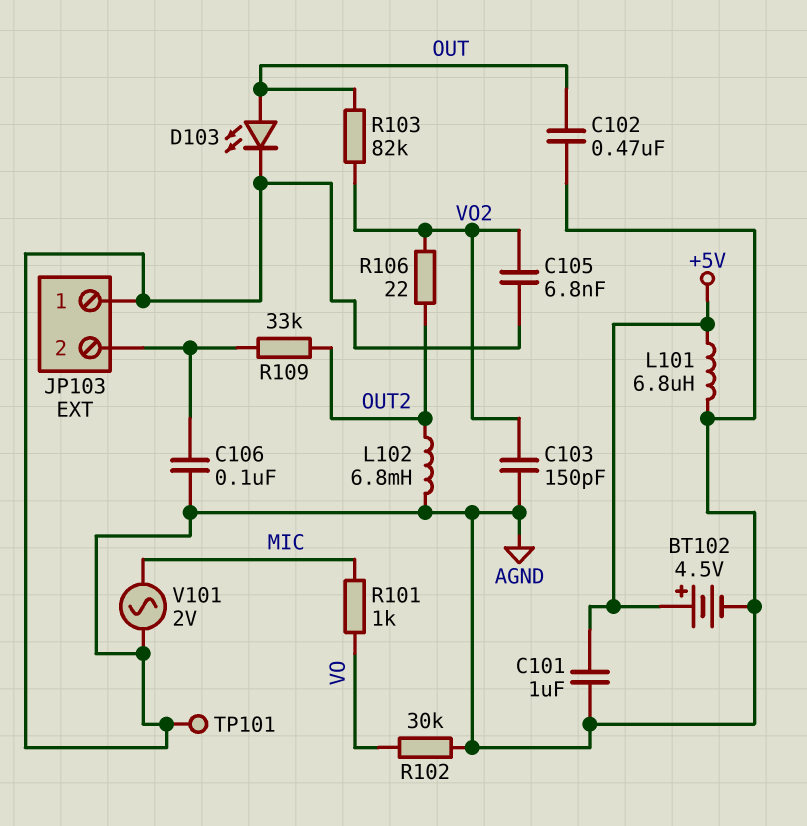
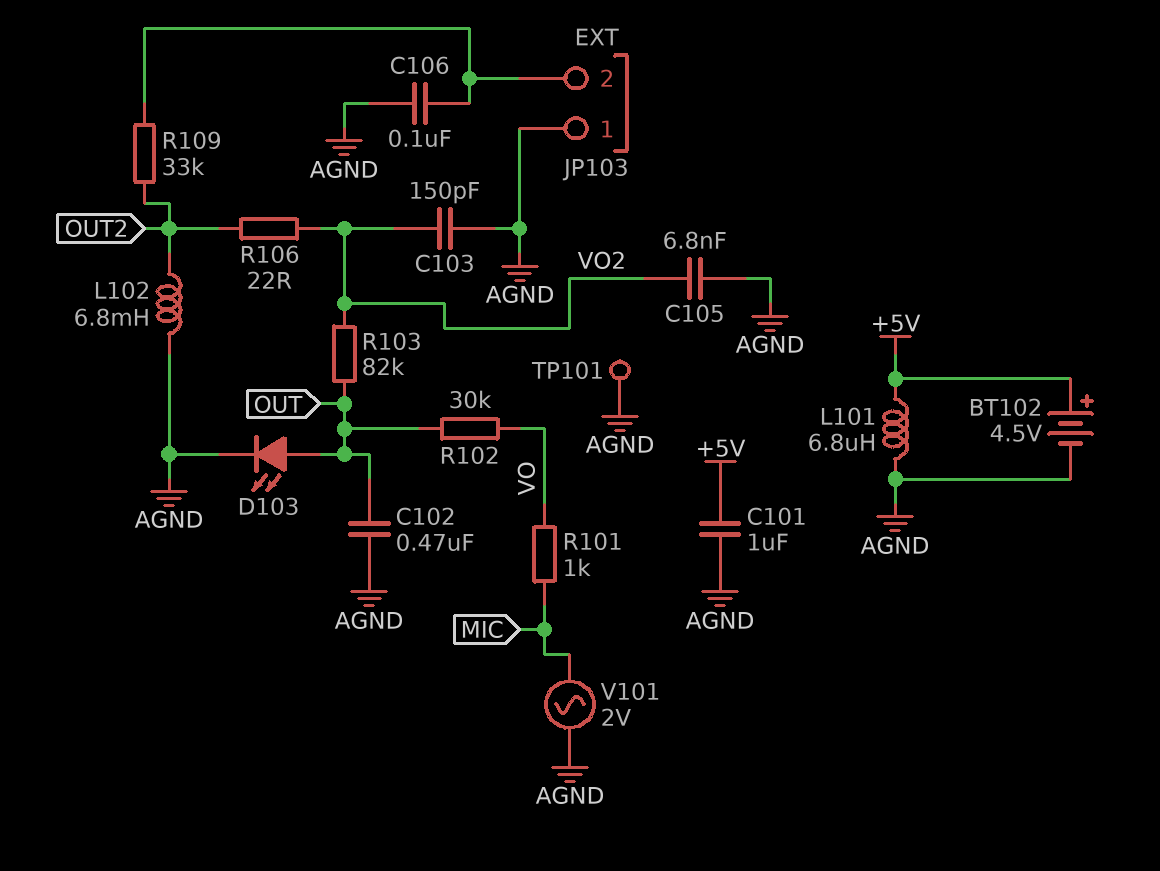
R102: 30k (AGND, VO) -> 30k (OUT, VO)

